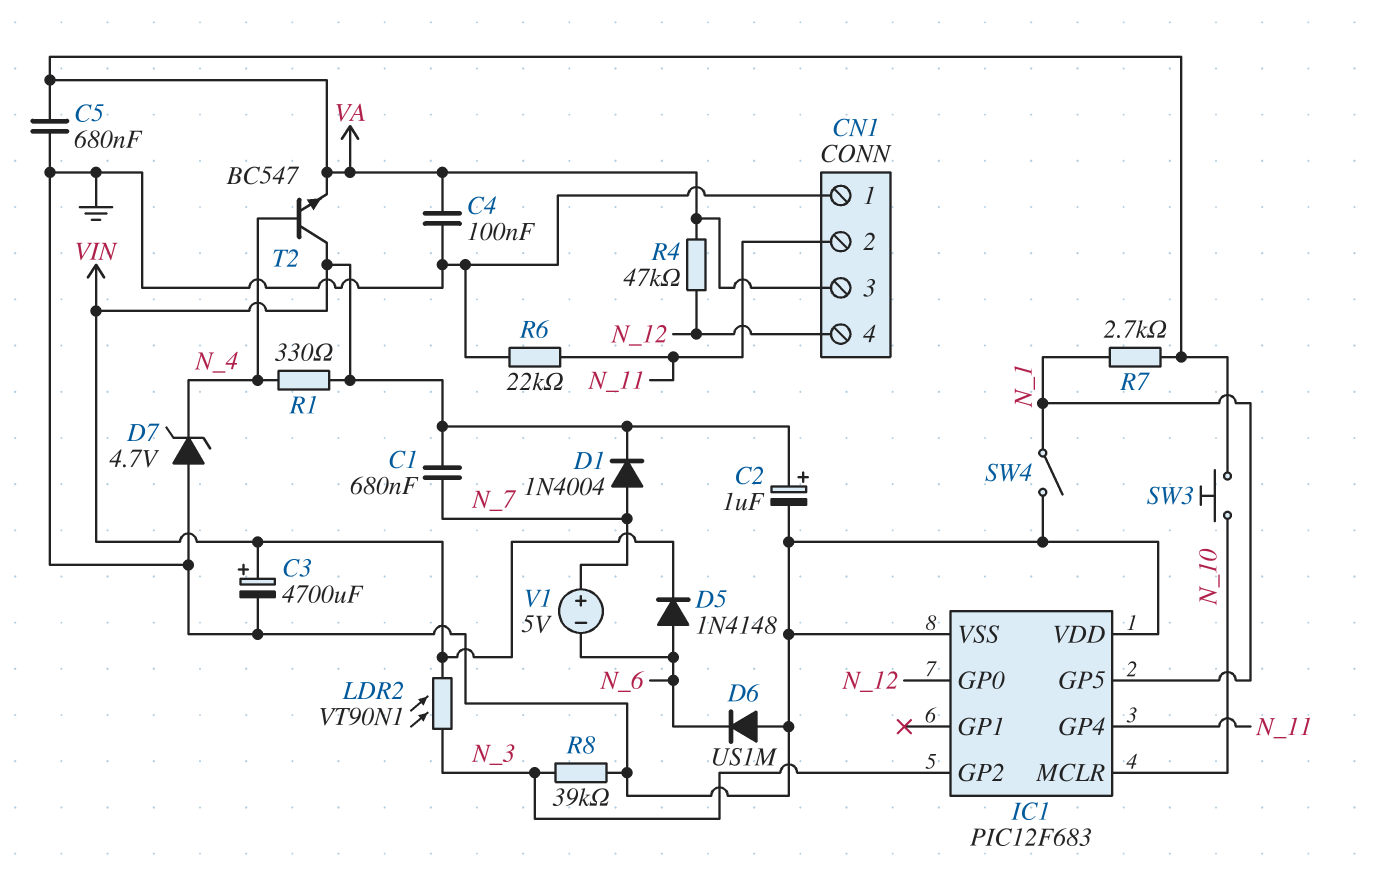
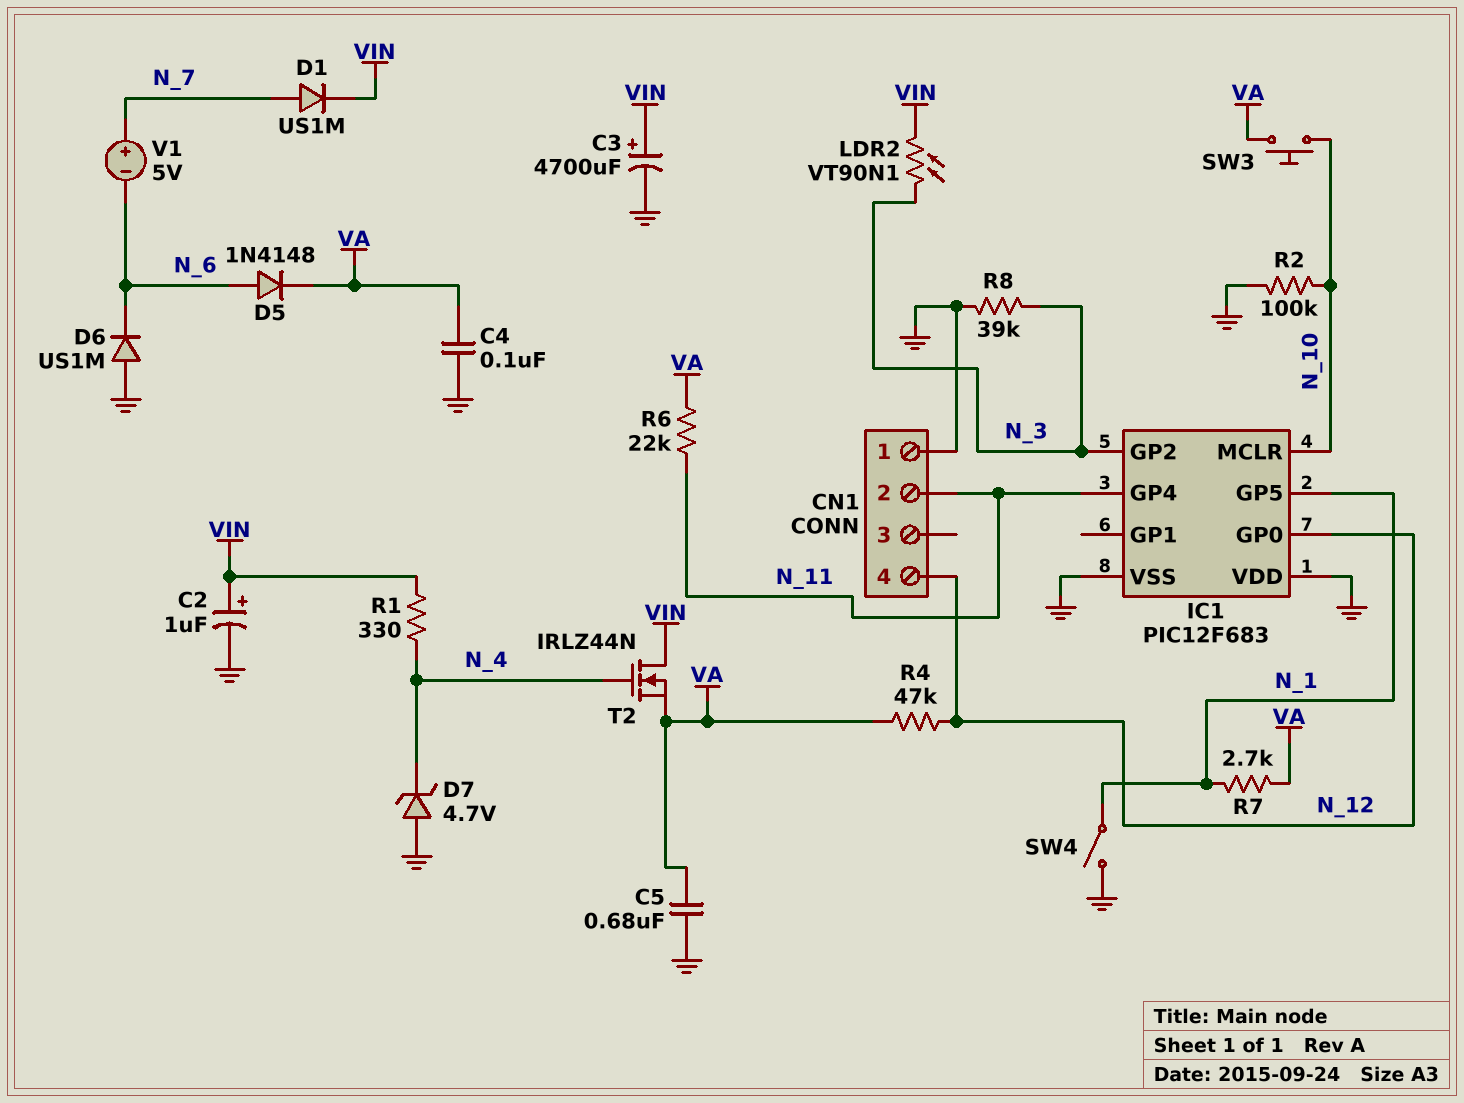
C1: 680nF (N_7, VIN) -> none
CN1 pin 3: VA -> none
D1: diode 1N4004 (A N_7, K VIN) -> diode US1M (A N_7, K VIN)
D5: diode 1N4148 (A N_6, K VIN) -> diode 1N4148 (A N_6, K VA)
R2: none -> 100k (GND, N_10)
R6: 22k (GND, N_11) -> 22k (N_11, VA)
T2: NPN BC547 (B N_4, C VIN, E VA) -> NMOS IRLZ44N (G N_4, D VIN, S VA)

